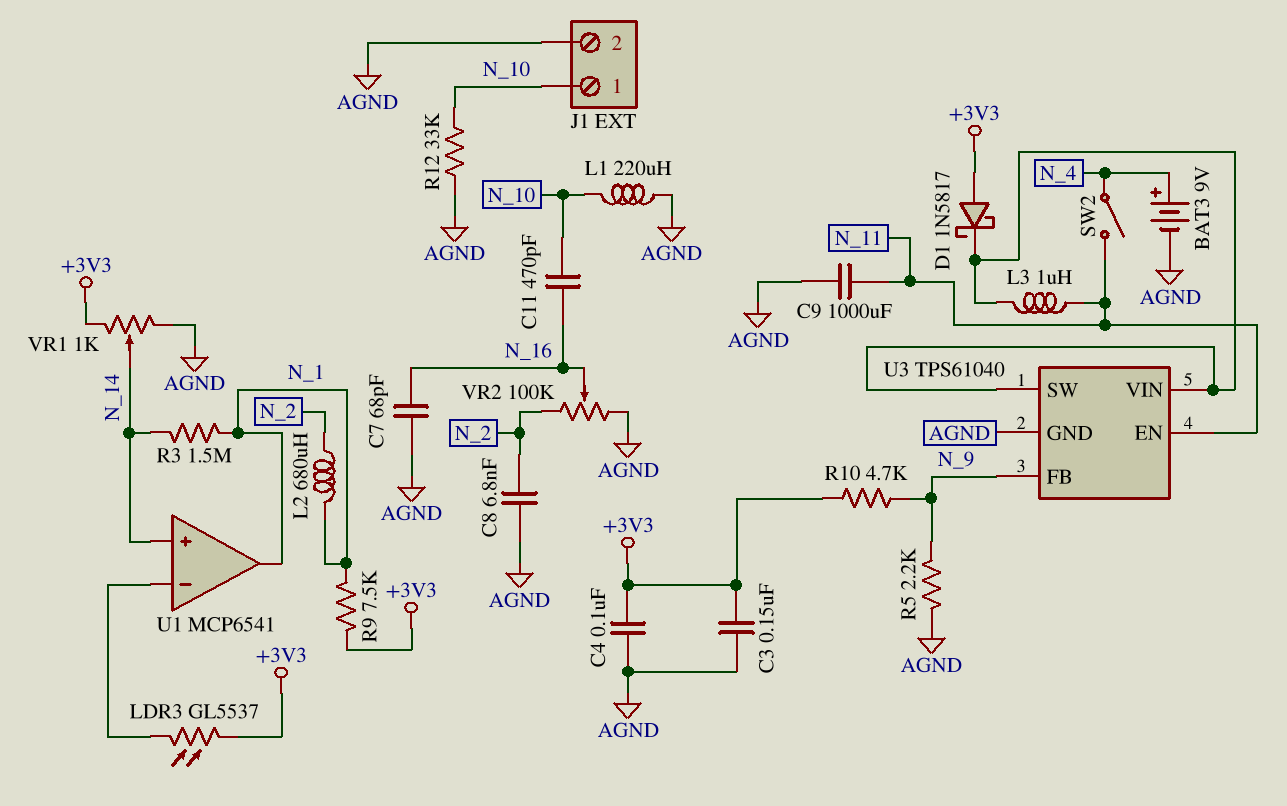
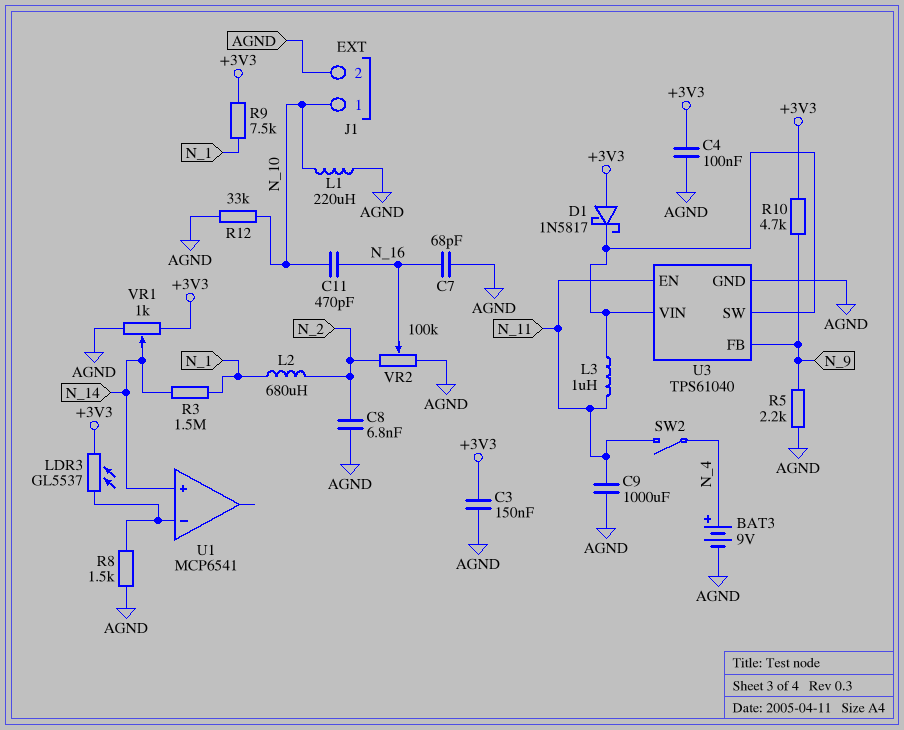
R8: none -> 1.5k (AGND, U1/in-)
U1 pin out: N_1 -> none

